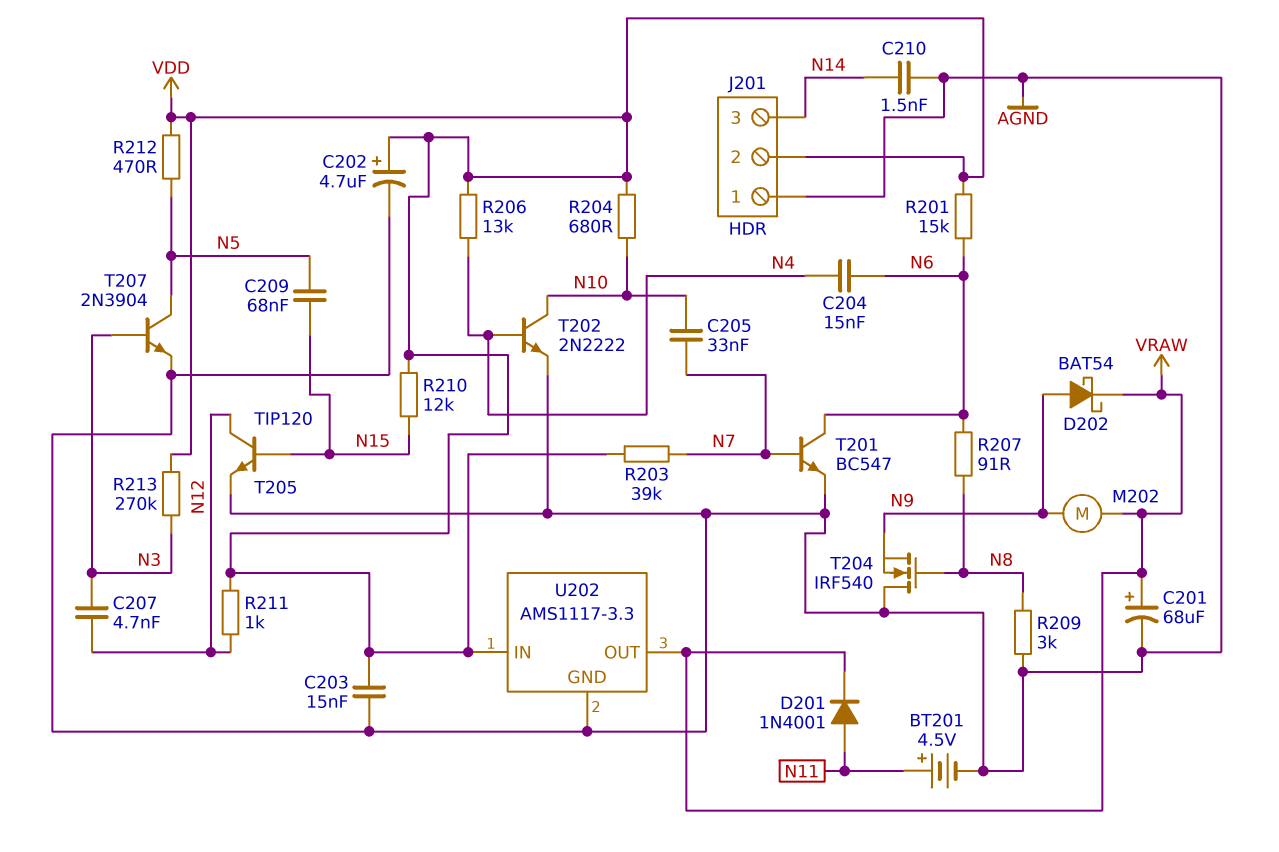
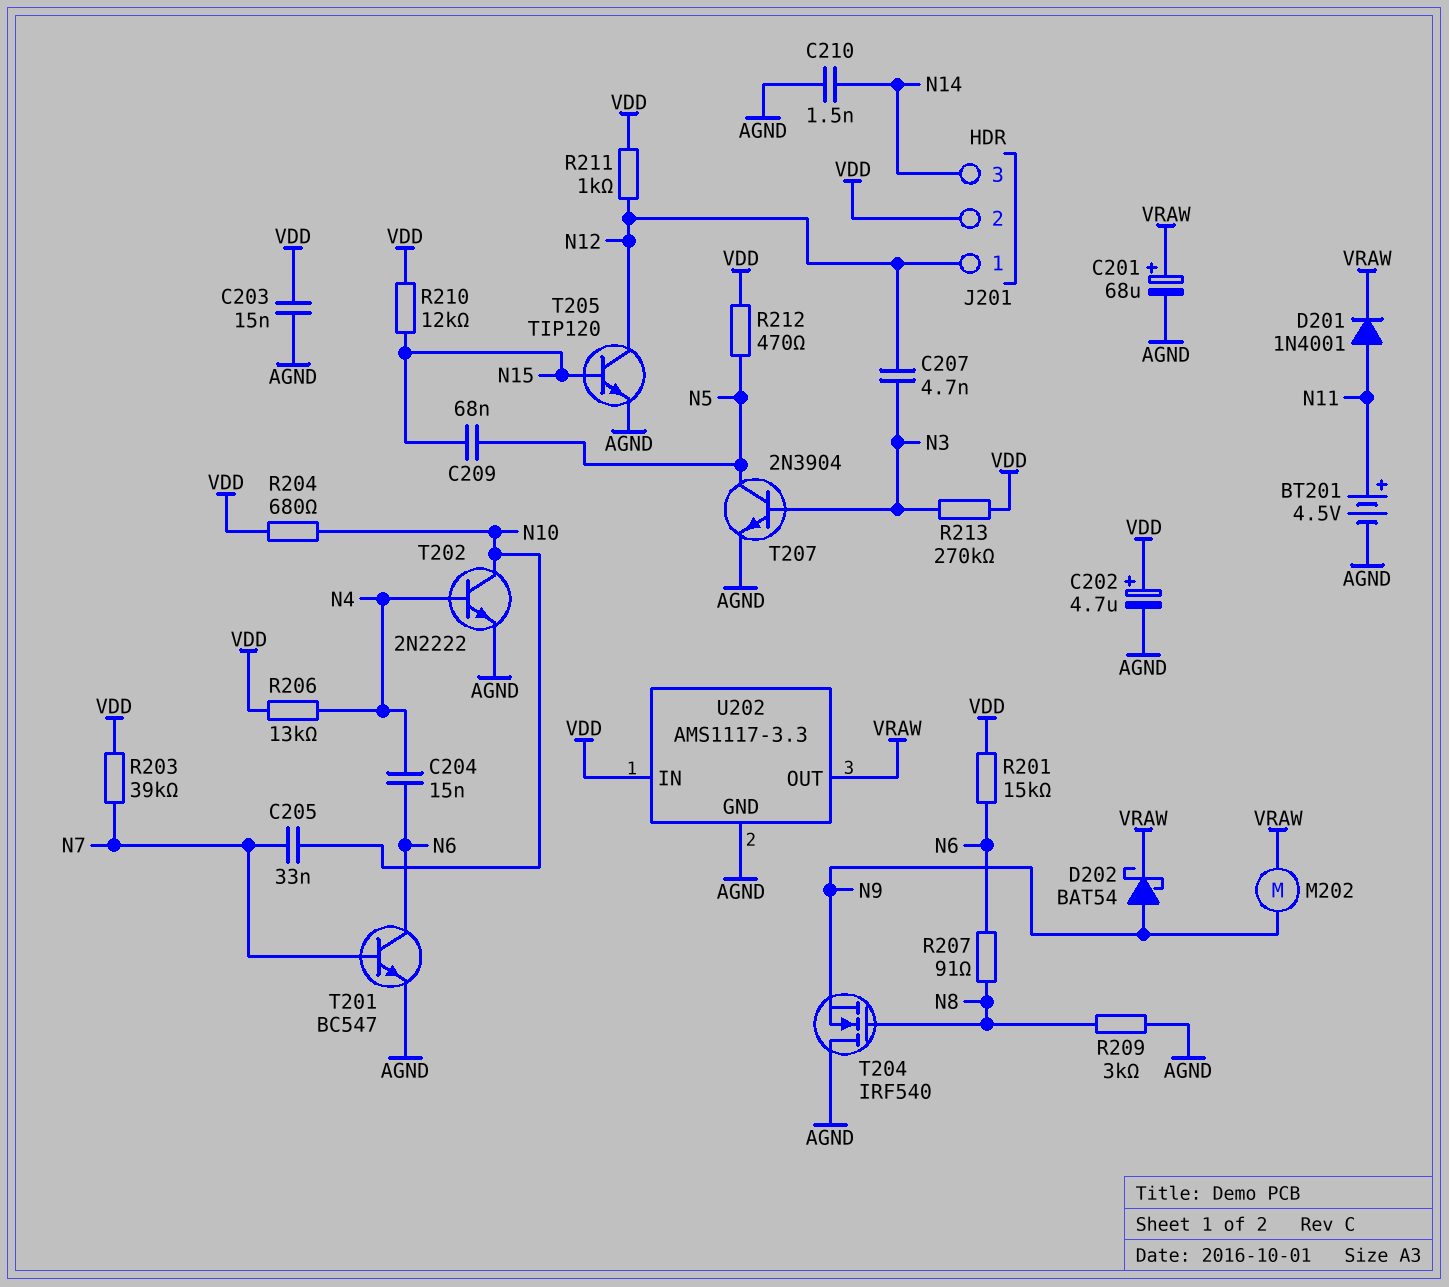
J201 pin 1: AGND -> N12

